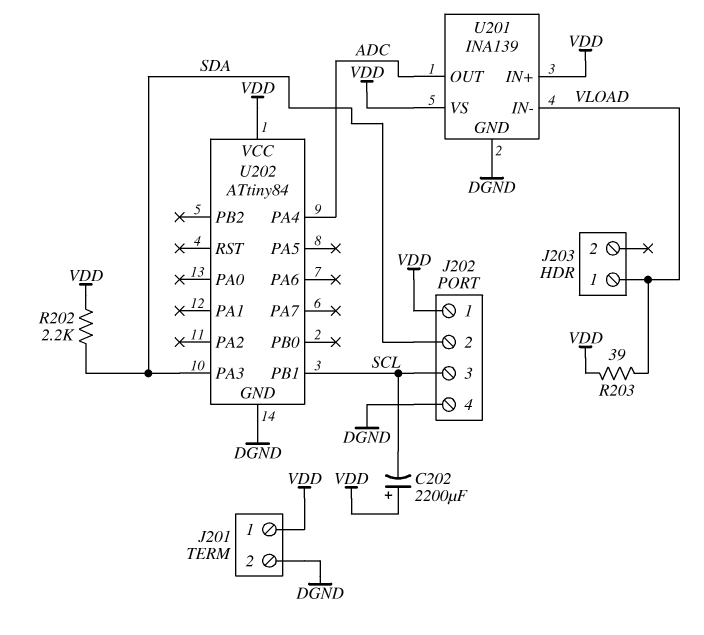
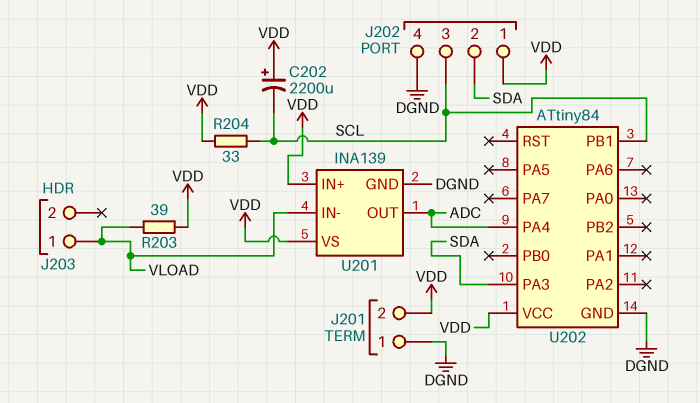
J201 pin 1: VDD -> DGND
J201 pin 2: DGND -> VDD
R202: 2.2k (SDA, VDD) -> none
R204: none -> 33 (SCL, VDD)

